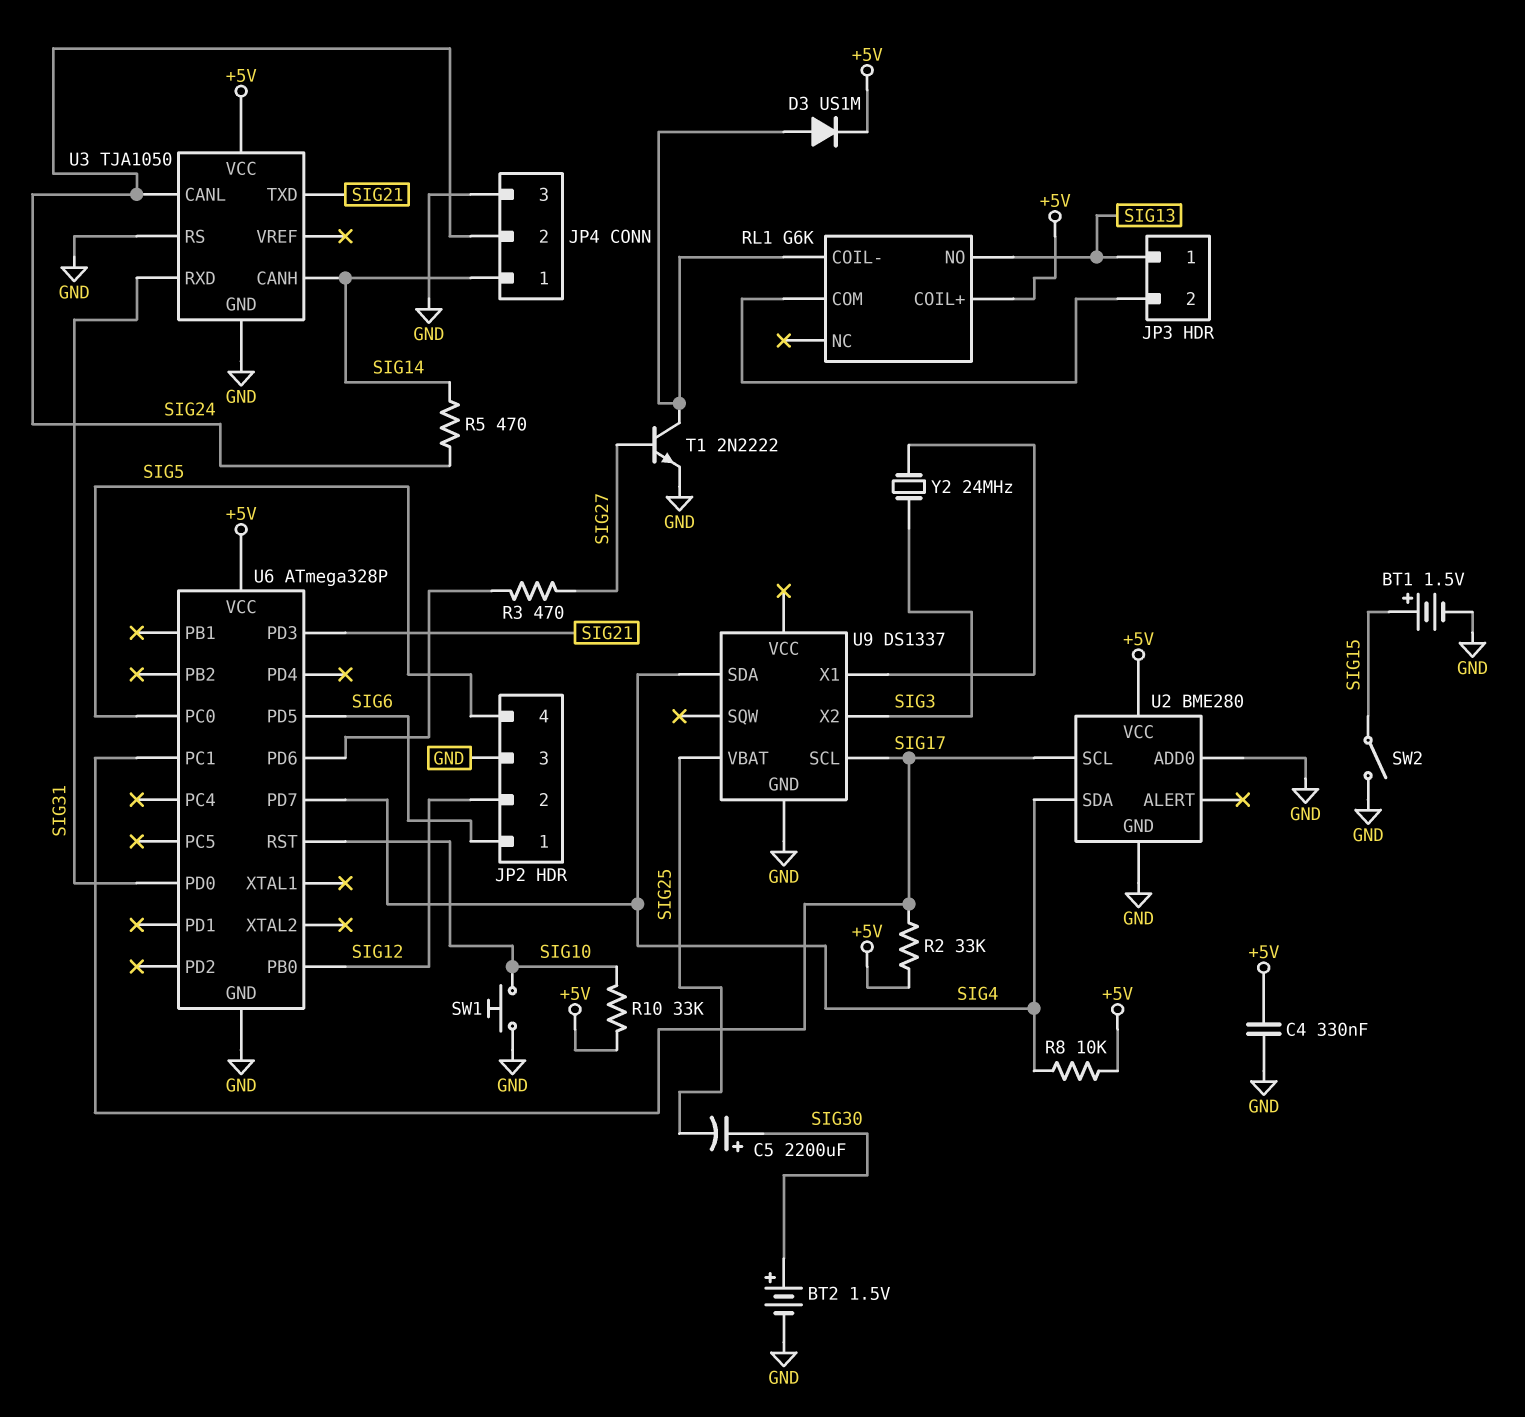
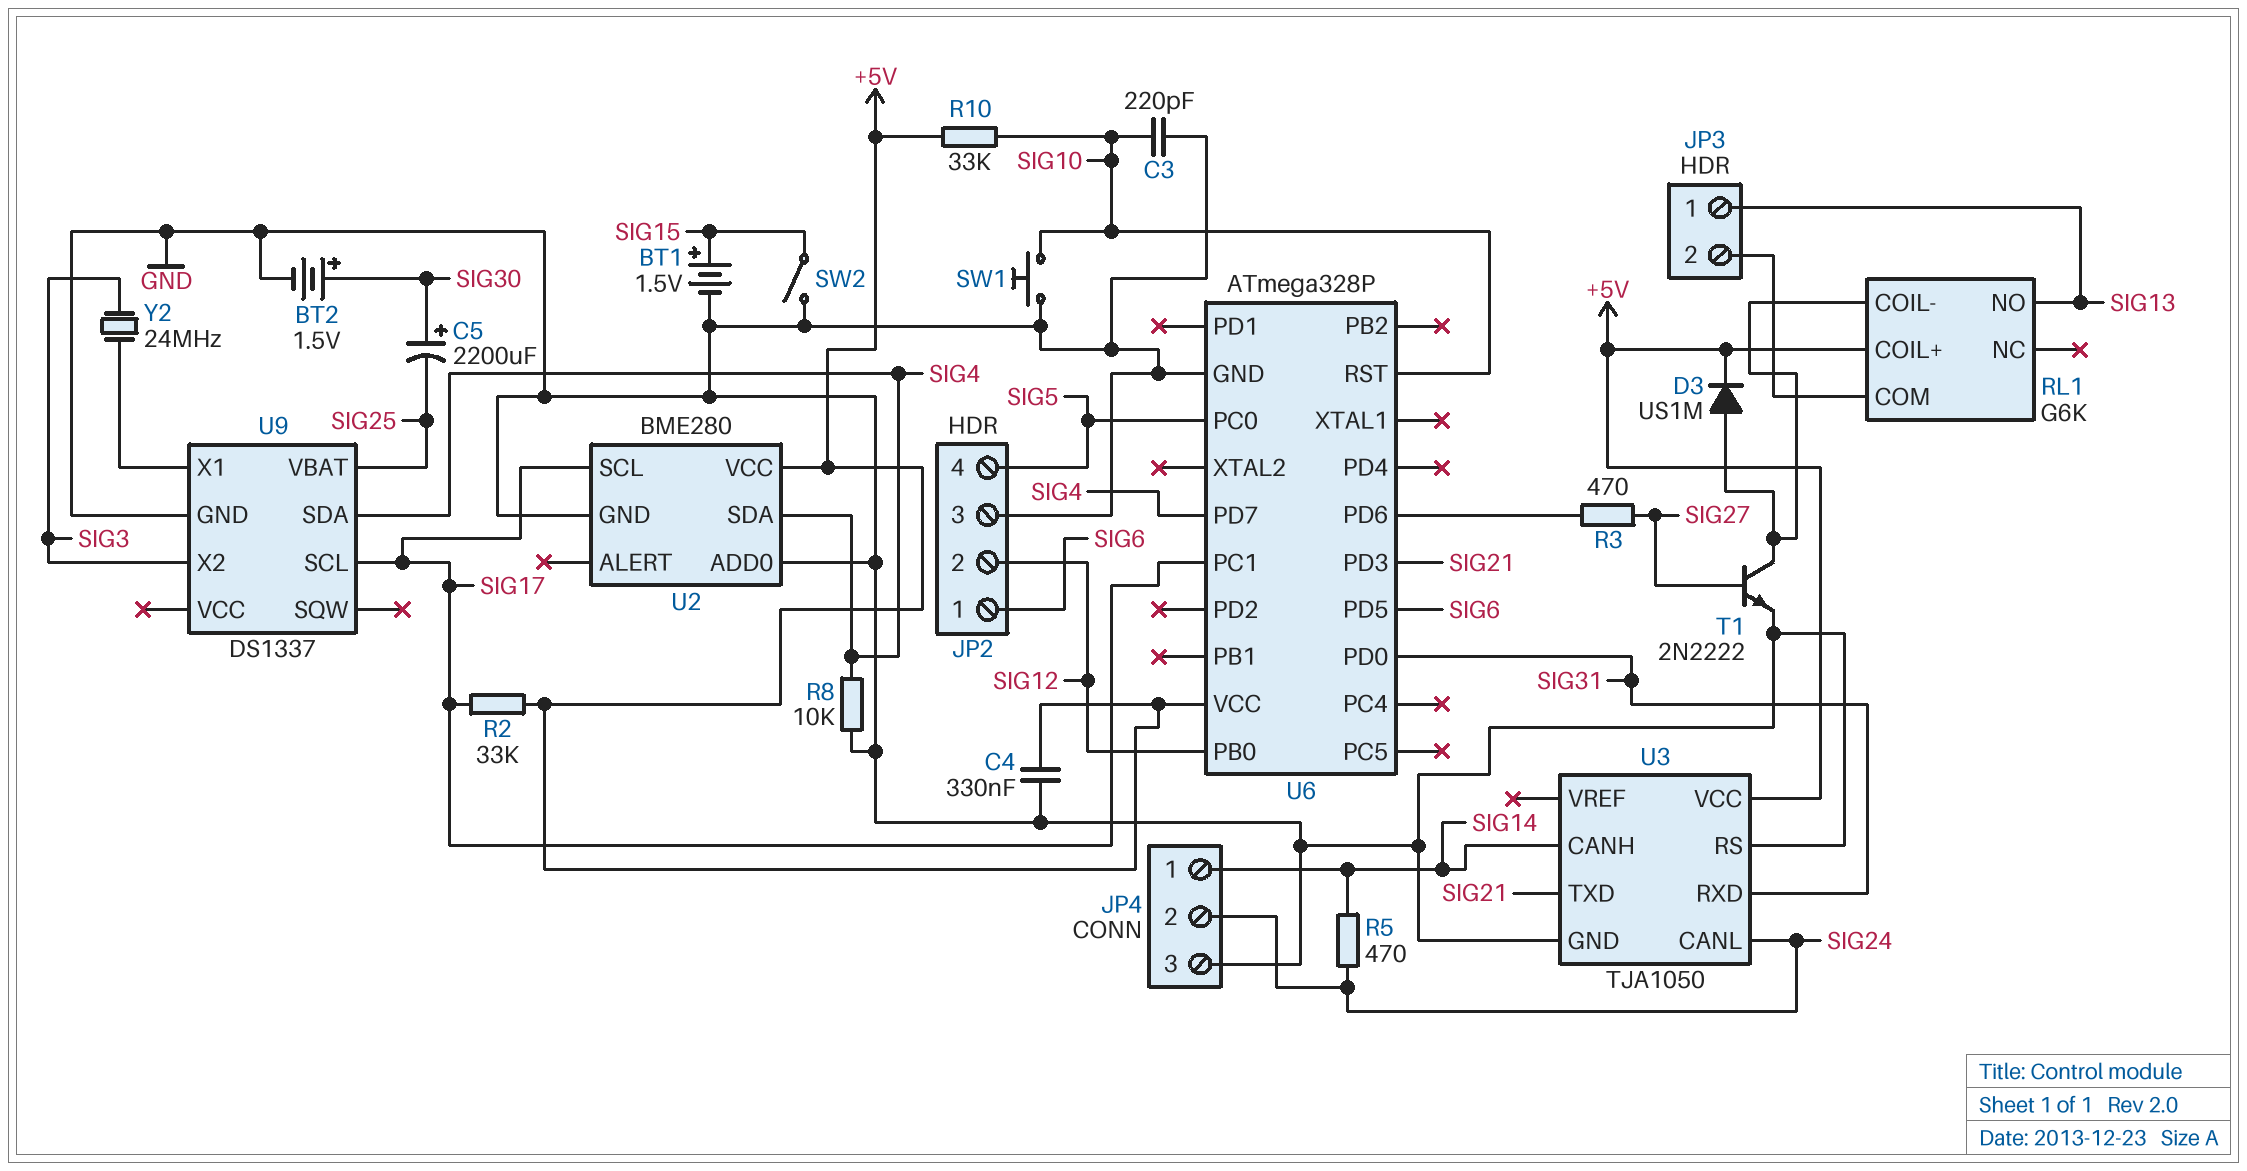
C3: none -> 220pF (GND, SIG10)
R8: 10k (+5V, SIG4) -> 10k (GND, SIG4)

